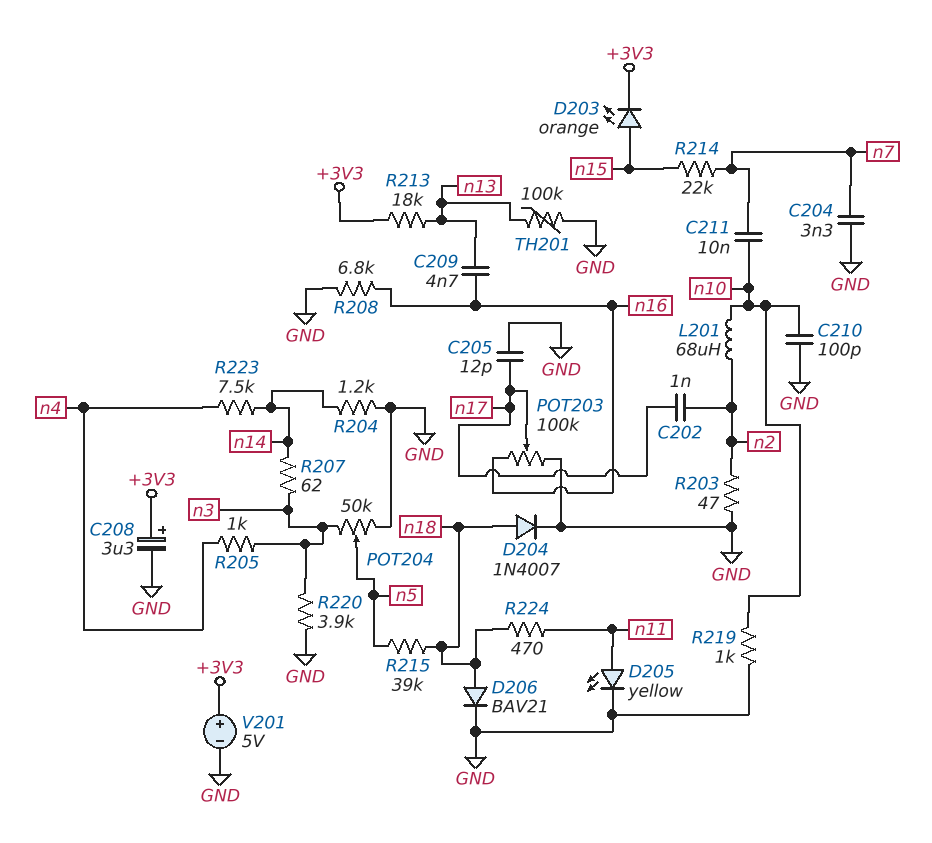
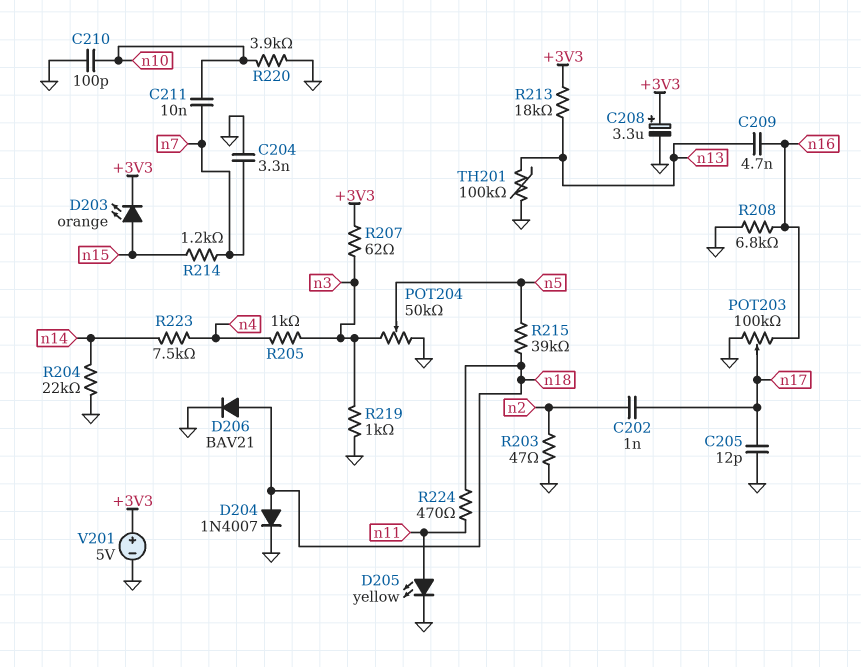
L201: 68uH (n2, n10) -> none
R204: 1.2k (GND, n14) -> 22k (GND, n14)
R207: 62 (n3, n14) -> 62 (+3V3, n3)
R214: 22k (n7, n15) -> 1.2k (n7, n15)
R219: 1k (GND, n10) -> 1k (GND, n3)
R220: 3.9k (GND, n3) -> 3.9k (GND, n10)

